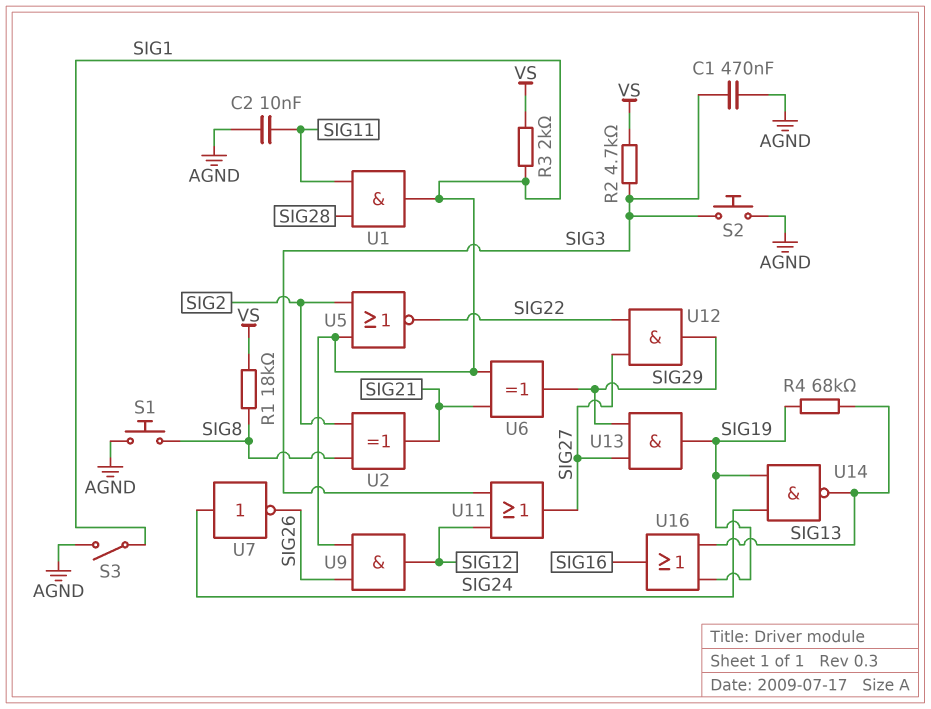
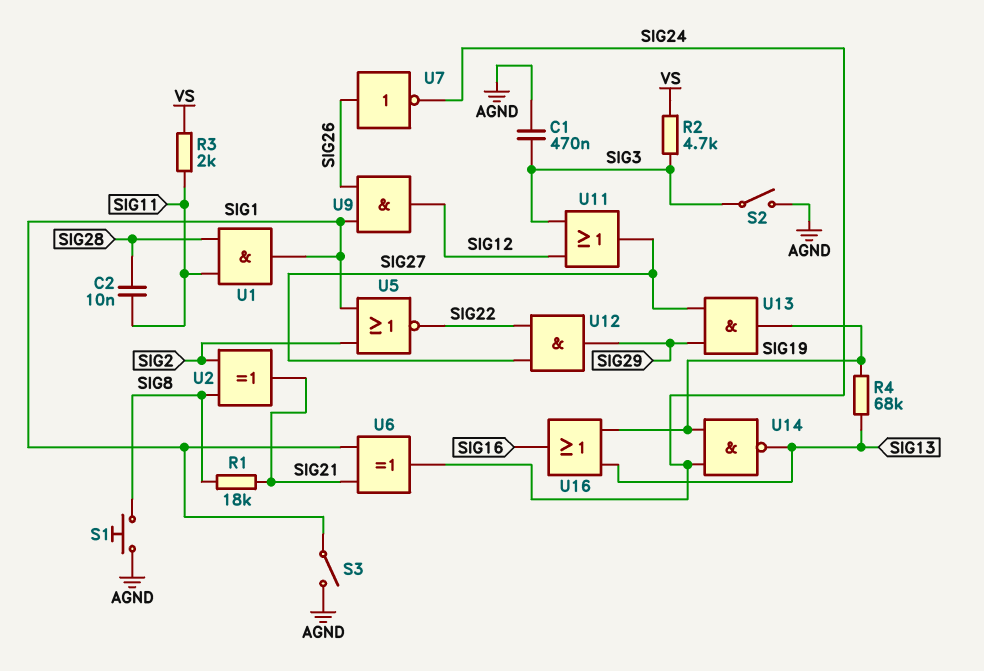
C2: 10nF (AGND, SIG11) -> 10nF (SIG11, SIG28)
R1: 18k (SIG8, VS) -> 18k (SIG8, SIG21)
R3: 2k (SIG1, VS) -> 2k (SIG11, VS)
S2: button (AGND, SIG3) -> switch (AGND, SIG3)
U6: XOR (in SIG1, in SIG21, out SIG29) -> XOR (in SIG1, in SIG21, out SIG24)
U7: NOT (in SIG24, out SIG26) -> NOT (in SIG26, out SIG24)

